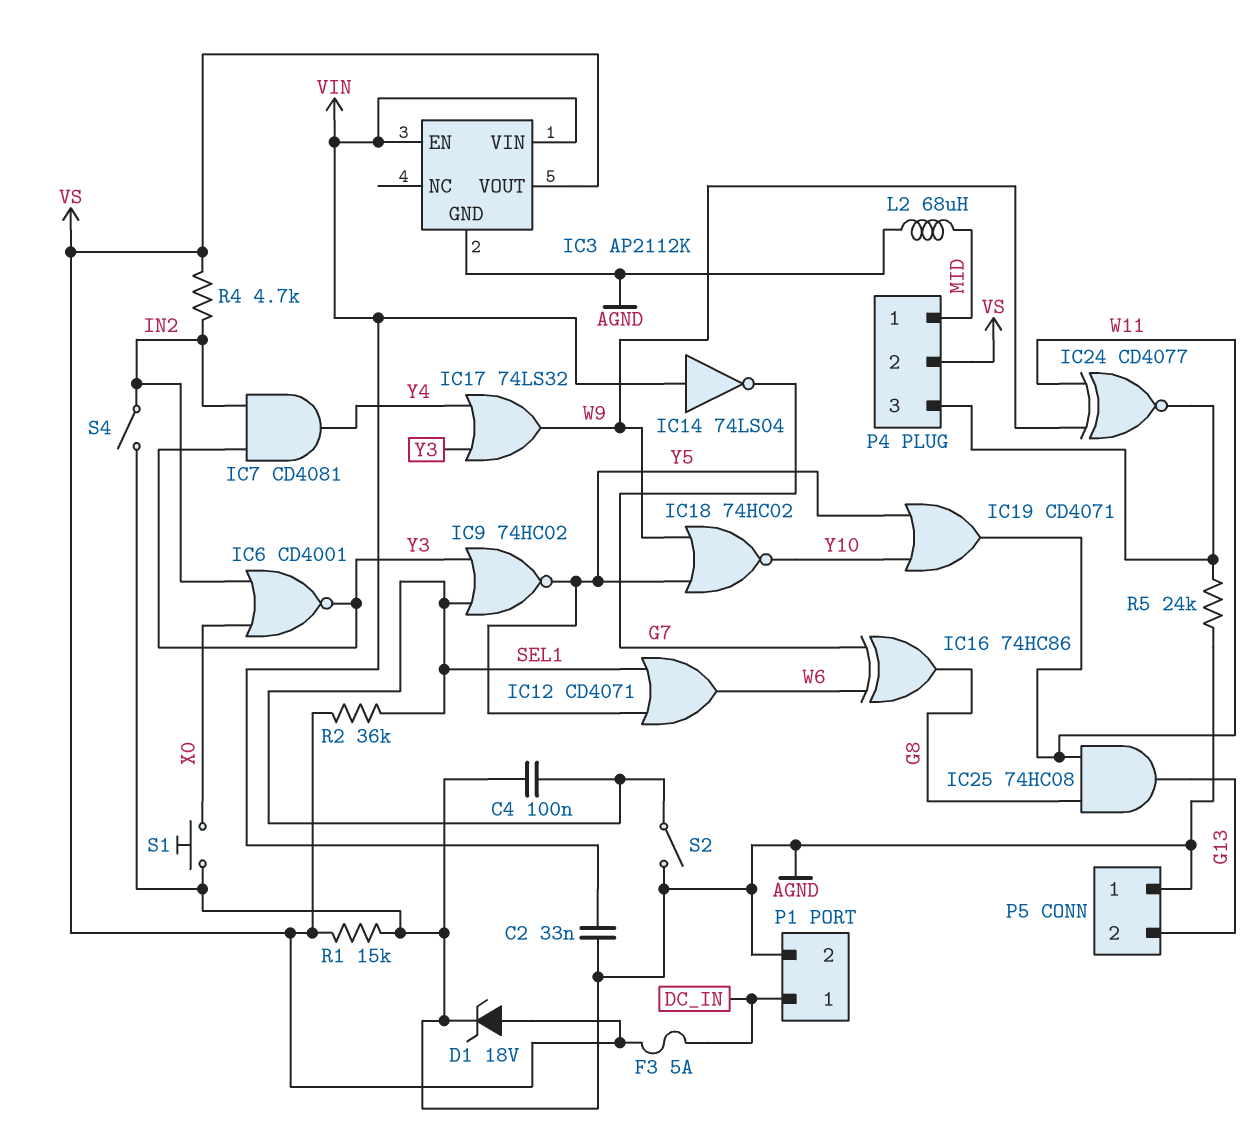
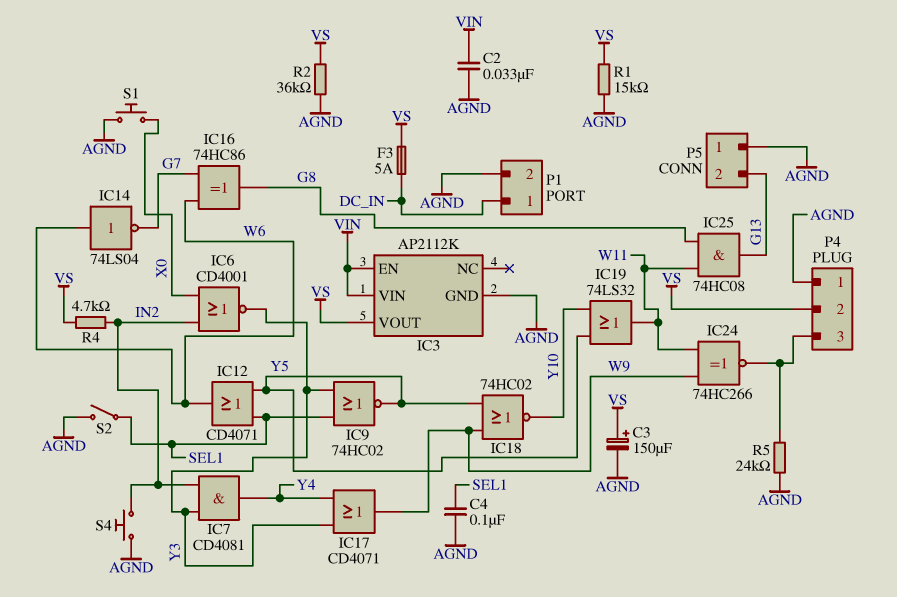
C3: none -> 150uF (plus VS, minus AGND)
D1: zener 18V (A VS, K AGND) -> none
IC14: NOT 74LS04 (in VIN, out G7) -> NOT 74LS04 (in W6, out G7)
IC17: OR 74LS32 (in Y3, in Y4, out W9) -> OR CD4071 (in Y3, in Y4, out W9)
IC19: OR CD4071 (in Y5, in Y10, out W11) -> OR 74LS32 (in Y5, in Y10, out W11)
IC24: XNOR CD4077 (in W9, in W11, out P4/3) -> XNOR 74HC266 (in W9, in W11, out P4/3)
L2: 68uH (AGND, MID) -> none
P4 pin 1: MID -> AGND
R2: 36k (SEL1, VS) -> 36k (AGND, VS)
S4: switch (AGND, IN2) -> button (AGND, IN2)

